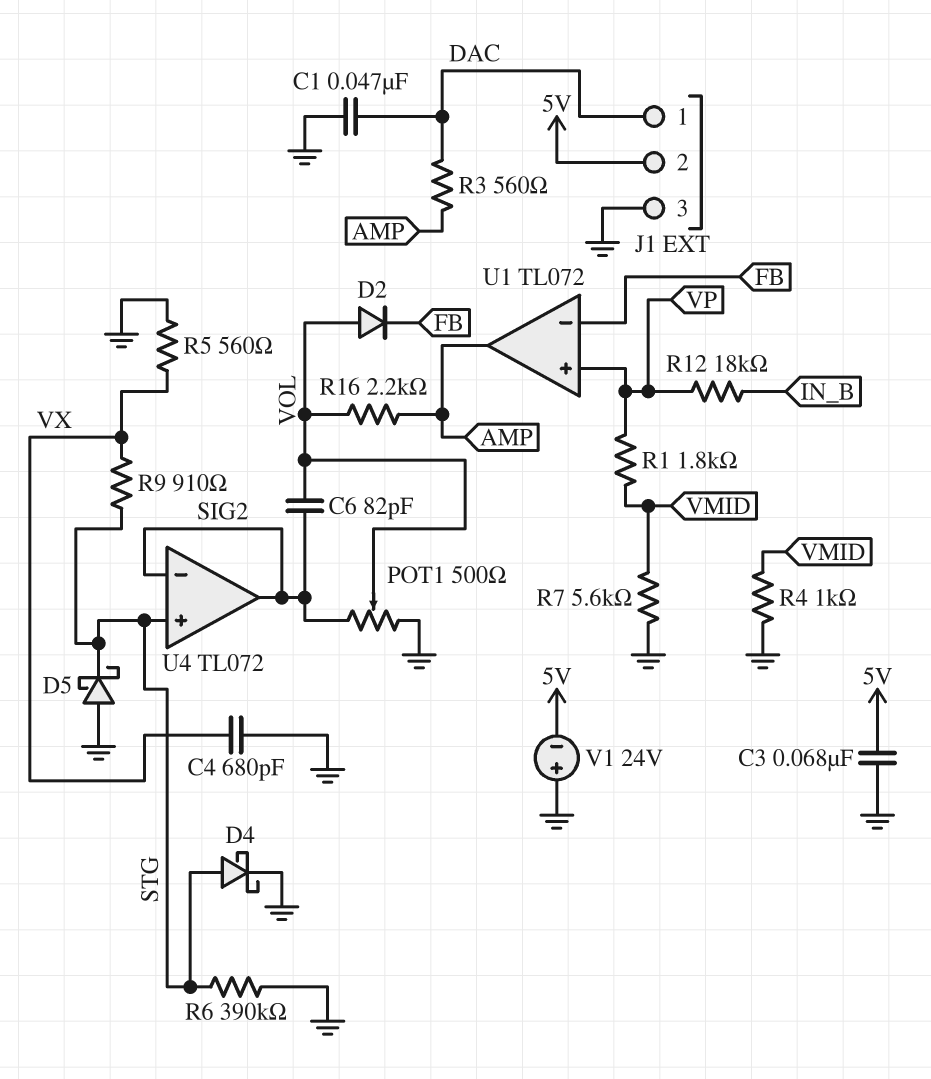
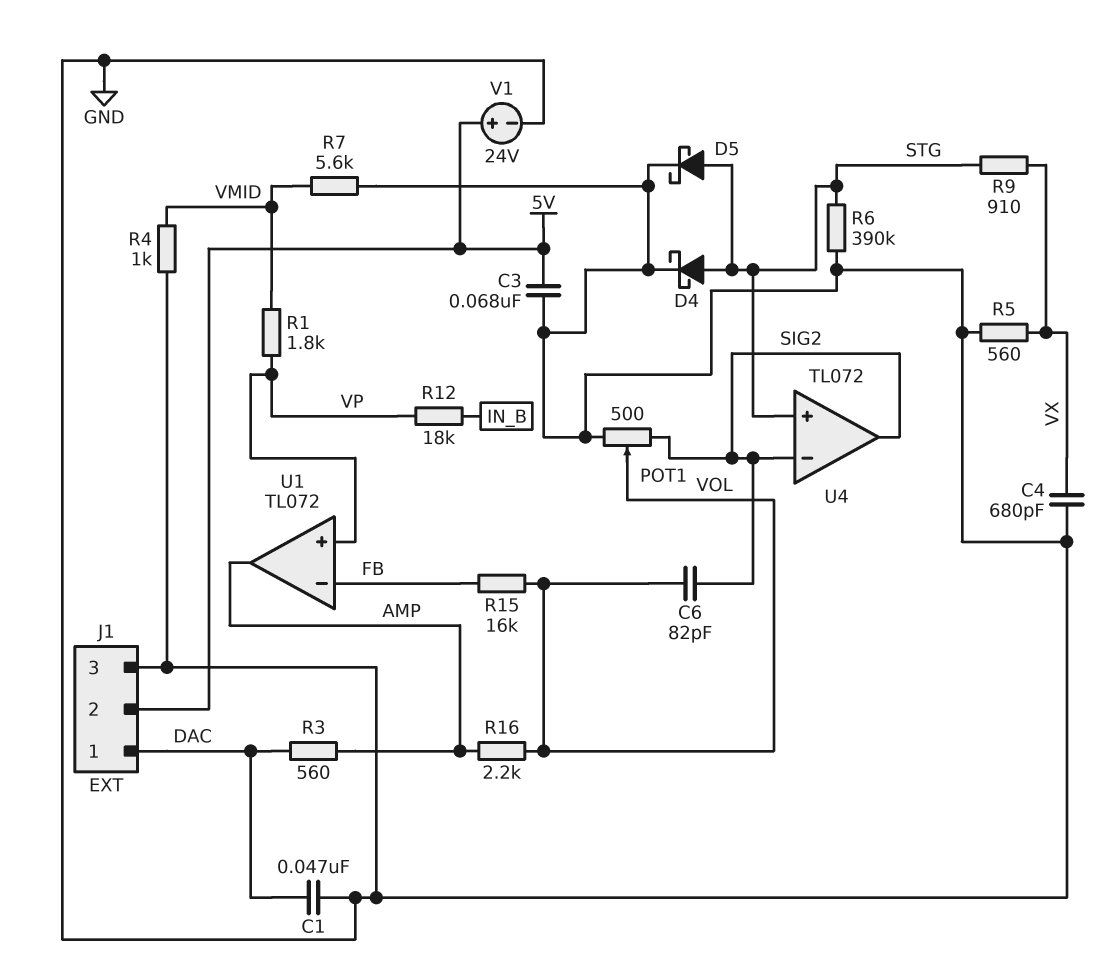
D2: diode (A VOL, K FB) -> none
D5: schottky (A GND, K STG) -> schottky (A STG, K GND)
R15: none -> 16k (FB, VOL)
V1: 24V (plus GND, minus 5V) -> 24V (plus 5V, minus GND)

